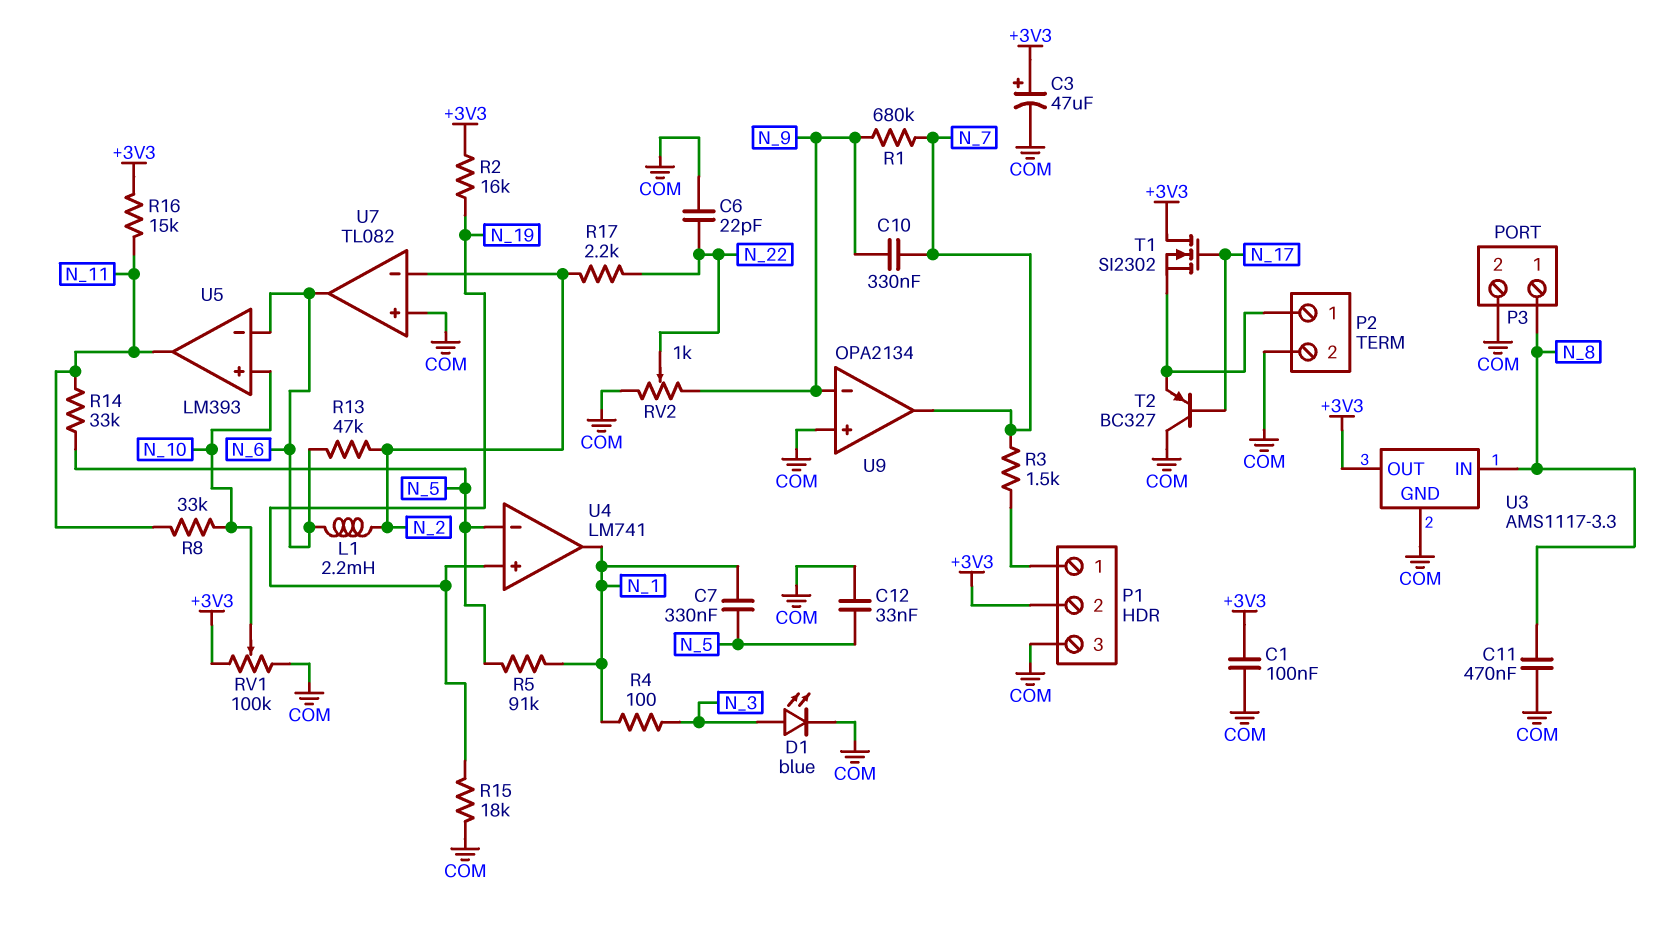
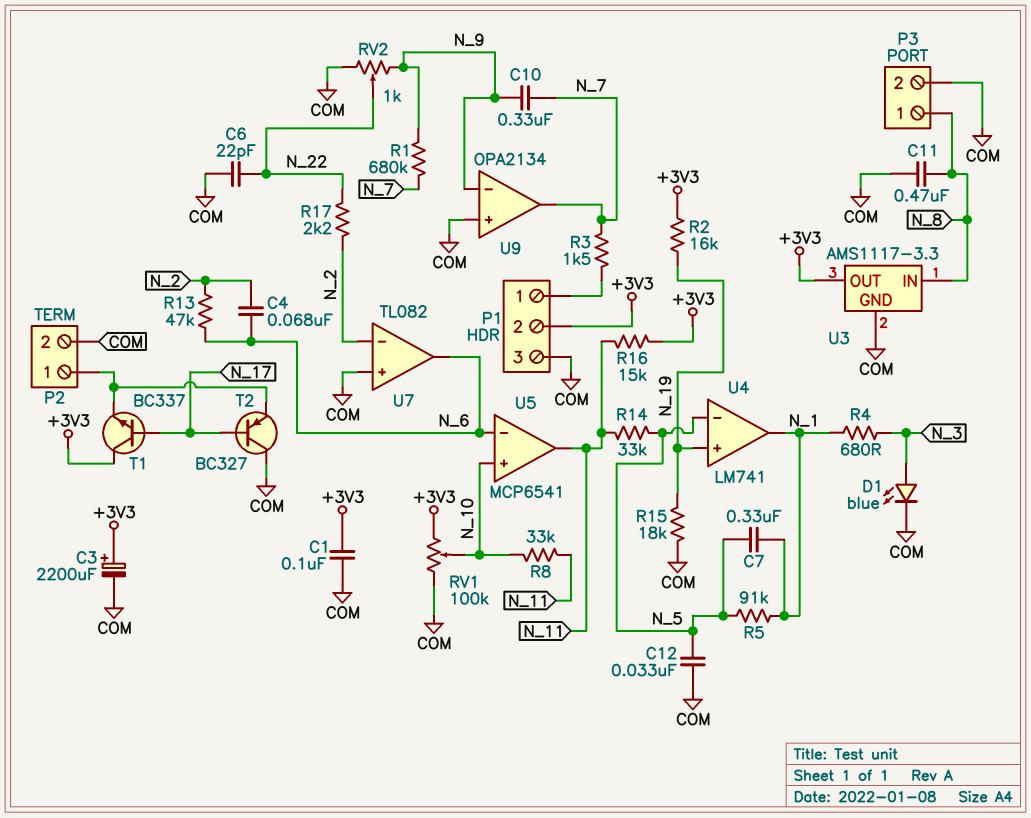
C3: 47uF (plus +3V3, minus COM) -> 2200uF (plus +3V3, minus COM)
C4: none -> 68nF (N_2, N_6)
L1: 2.2mH (N_2, N_6) -> none
R4: 100 (N_1, N_3) -> 680 (N_1, N_3)
T1: NMOS SI2302 (G N_17, D +3V3, S P2/1) -> NPN BC337 (B N_17, C +3V3, E P2/1)
U5: LM393 -> MCP6541

